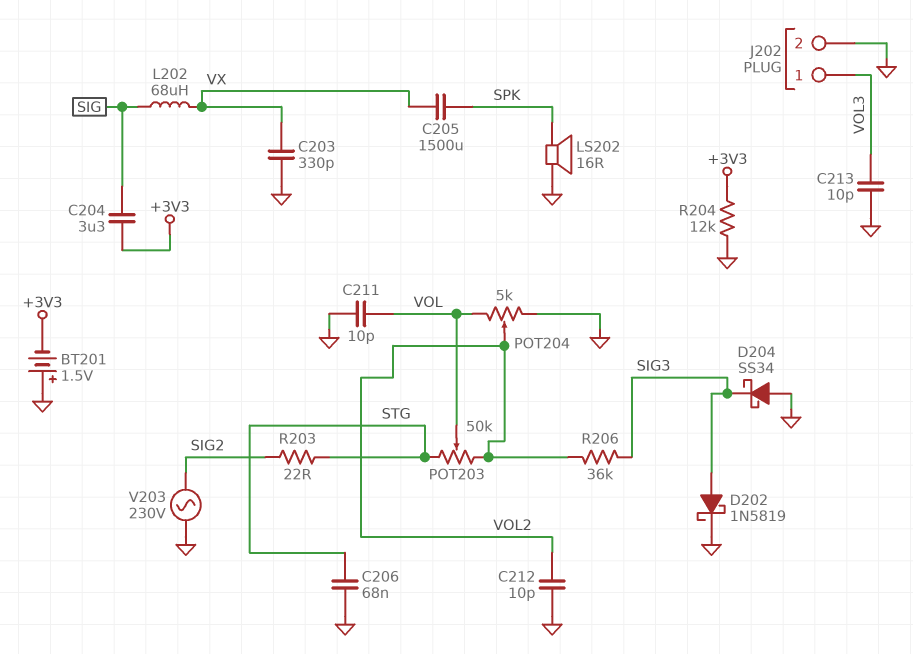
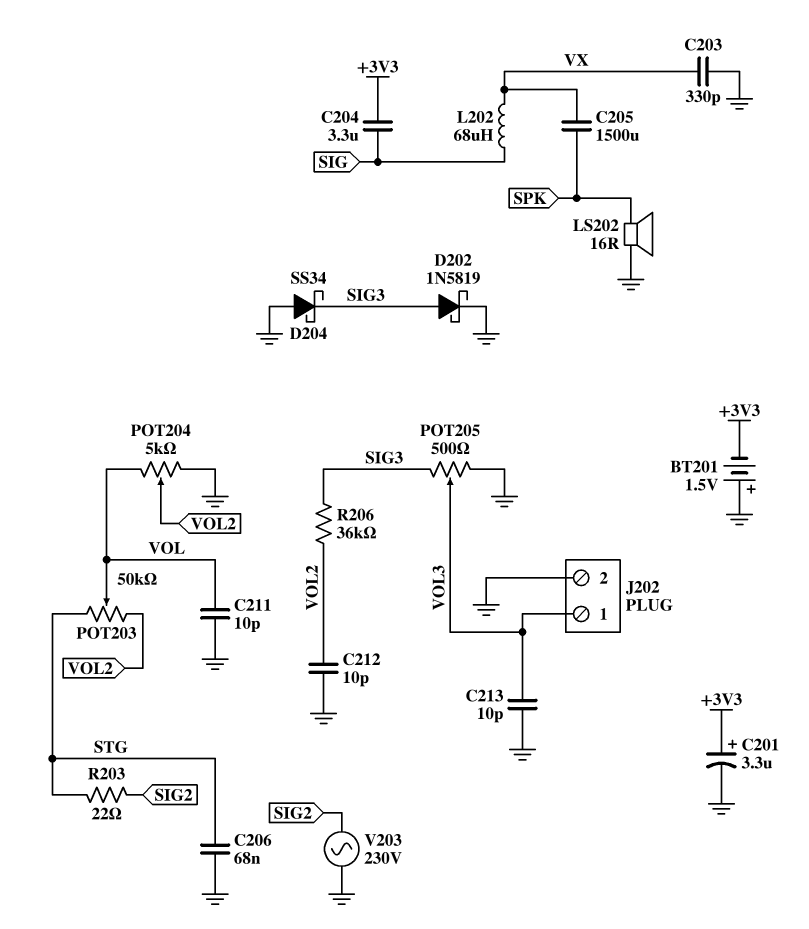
C201: none -> 3.3uF (plus +3V3, minus GND)
POT205: none -> 500 (GND, SIG3, wiper VOL3)
R204: 12k (+3V3, GND) -> none

